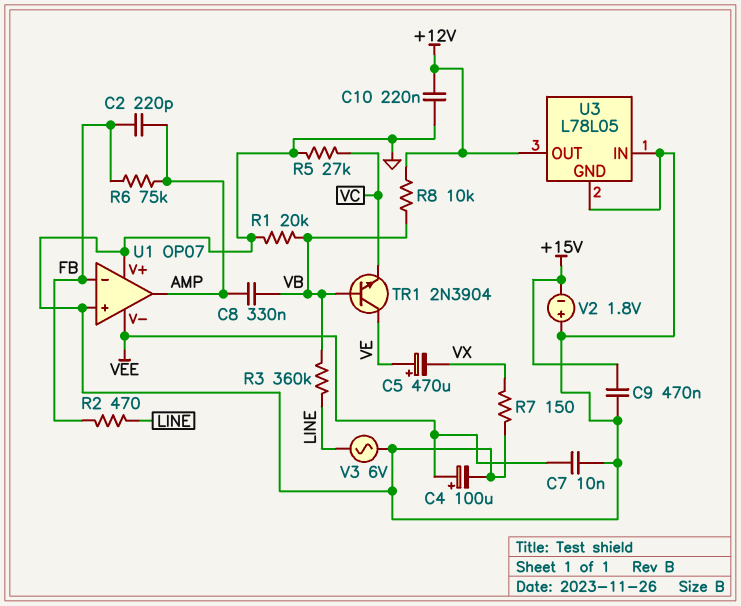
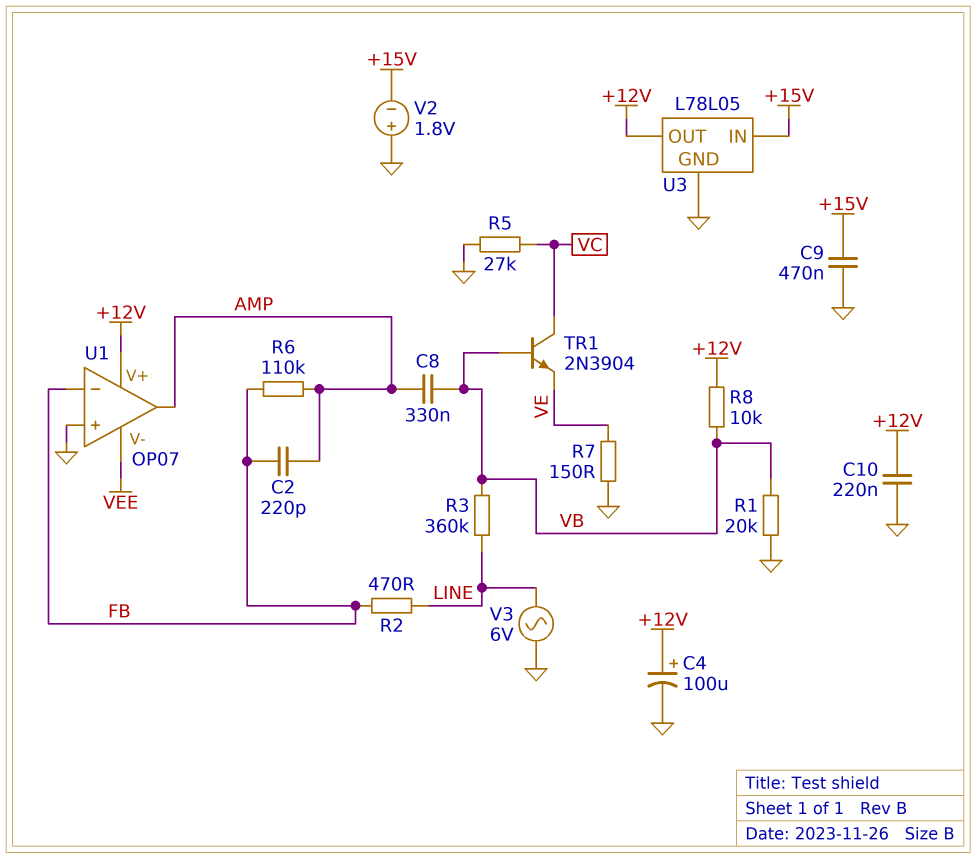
C4: 100uF (plus VEE, minus GND) -> 100uF (plus +12V, minus GND)
C5: 470uF (plus VE, minus VX) -> none
C7: 10nF (GND, VEE) -> none
R6: 75k (AMP, FB) -> 110k (AMP, FB)
R7: 150 (GND, VX) -> 150 (GND, VE)
TR1: NPN 2N3904 (B VB, C VE, E VC) -> NPN 2N3904 (B VB, C VC, E VE)
U1 pin V+: GND -> +12V
U3 pin IN: GND -> +15V

